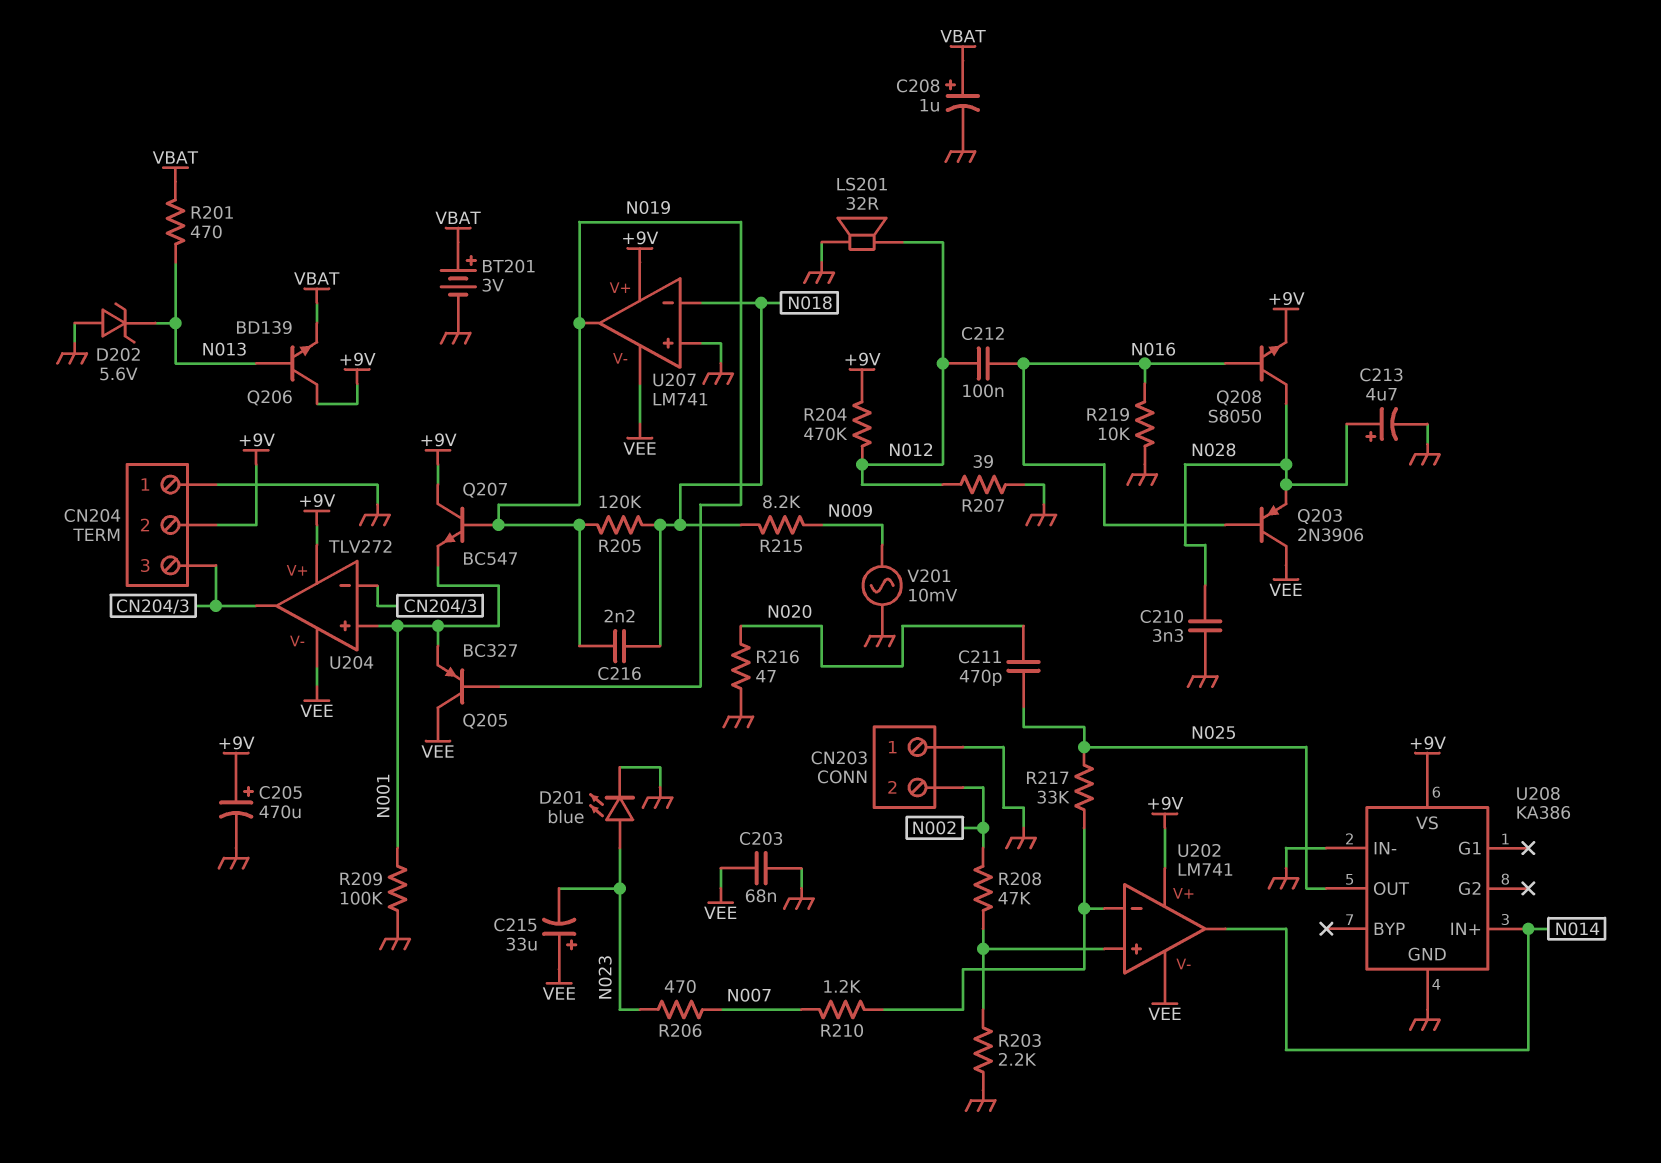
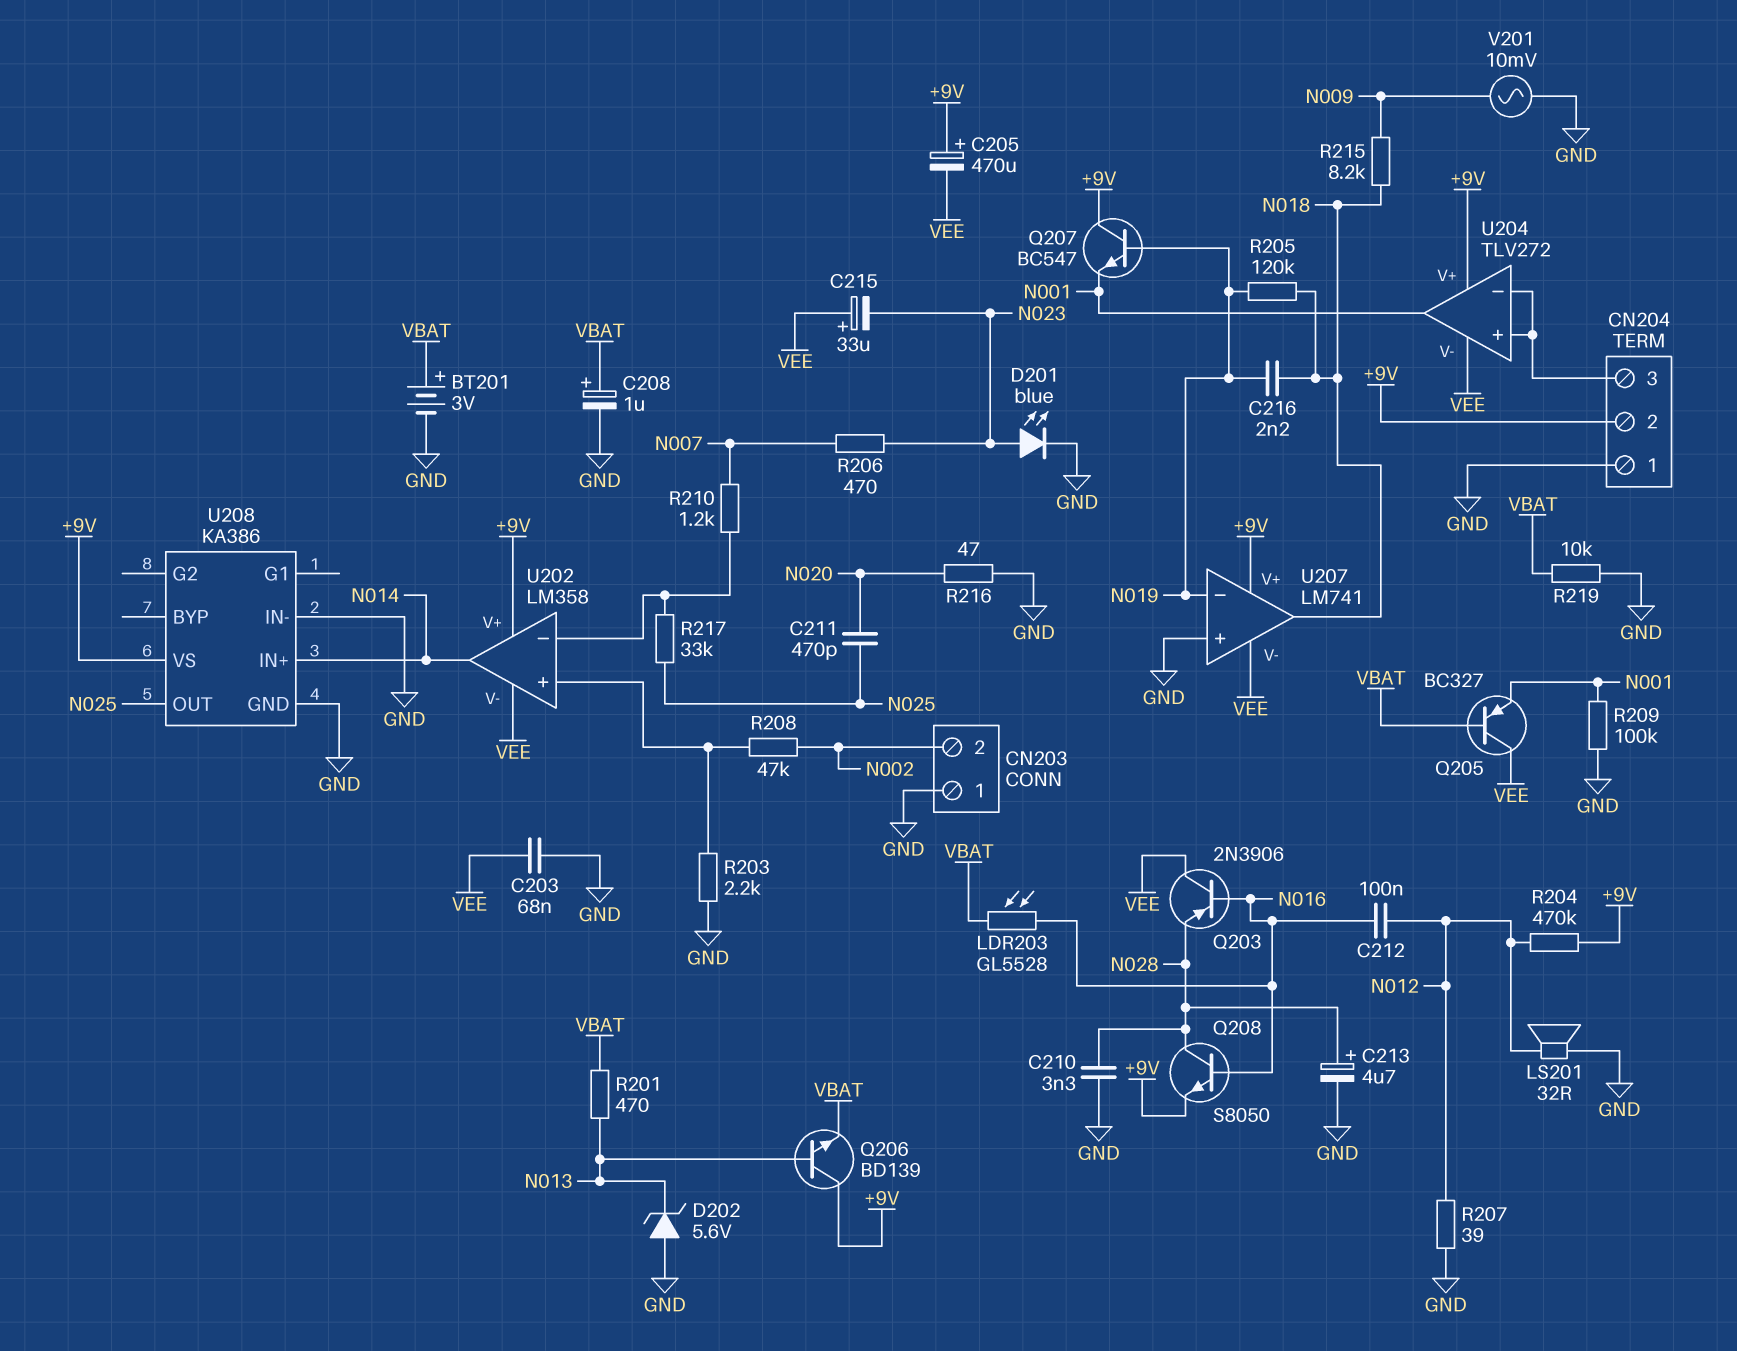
C205: 470uF (plus +9V, minus GND) -> 470uF (plus +9V, minus VEE)
LDR203: none -> GL5528 (N016, VBAT)
Q205: PNP BC327 (B N019, C VEE, E N001) -> PNP BC327 (B VBAT, C VEE, E N001)
R219: 10k (GND, N016) -> 10k (GND, VBAT)
U202: LM741 -> LM358
U204 pin in+: N001 -> CN204/3
U204 pin out: CN204/3 -> N001
U207 pin in-: N018 -> N019
U207 pin out: N019 -> N018

